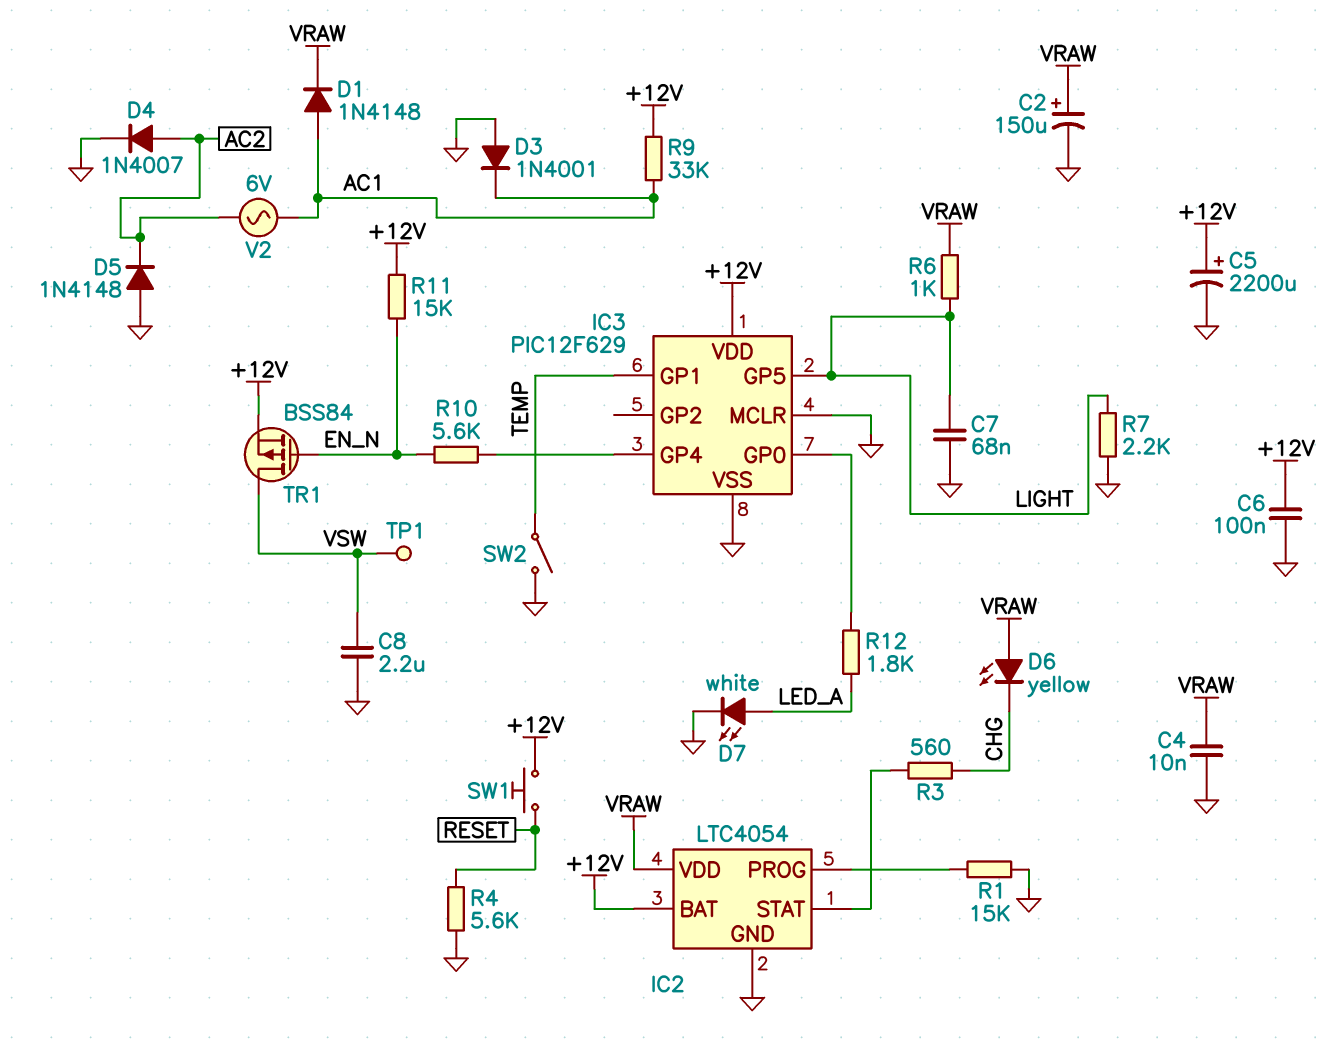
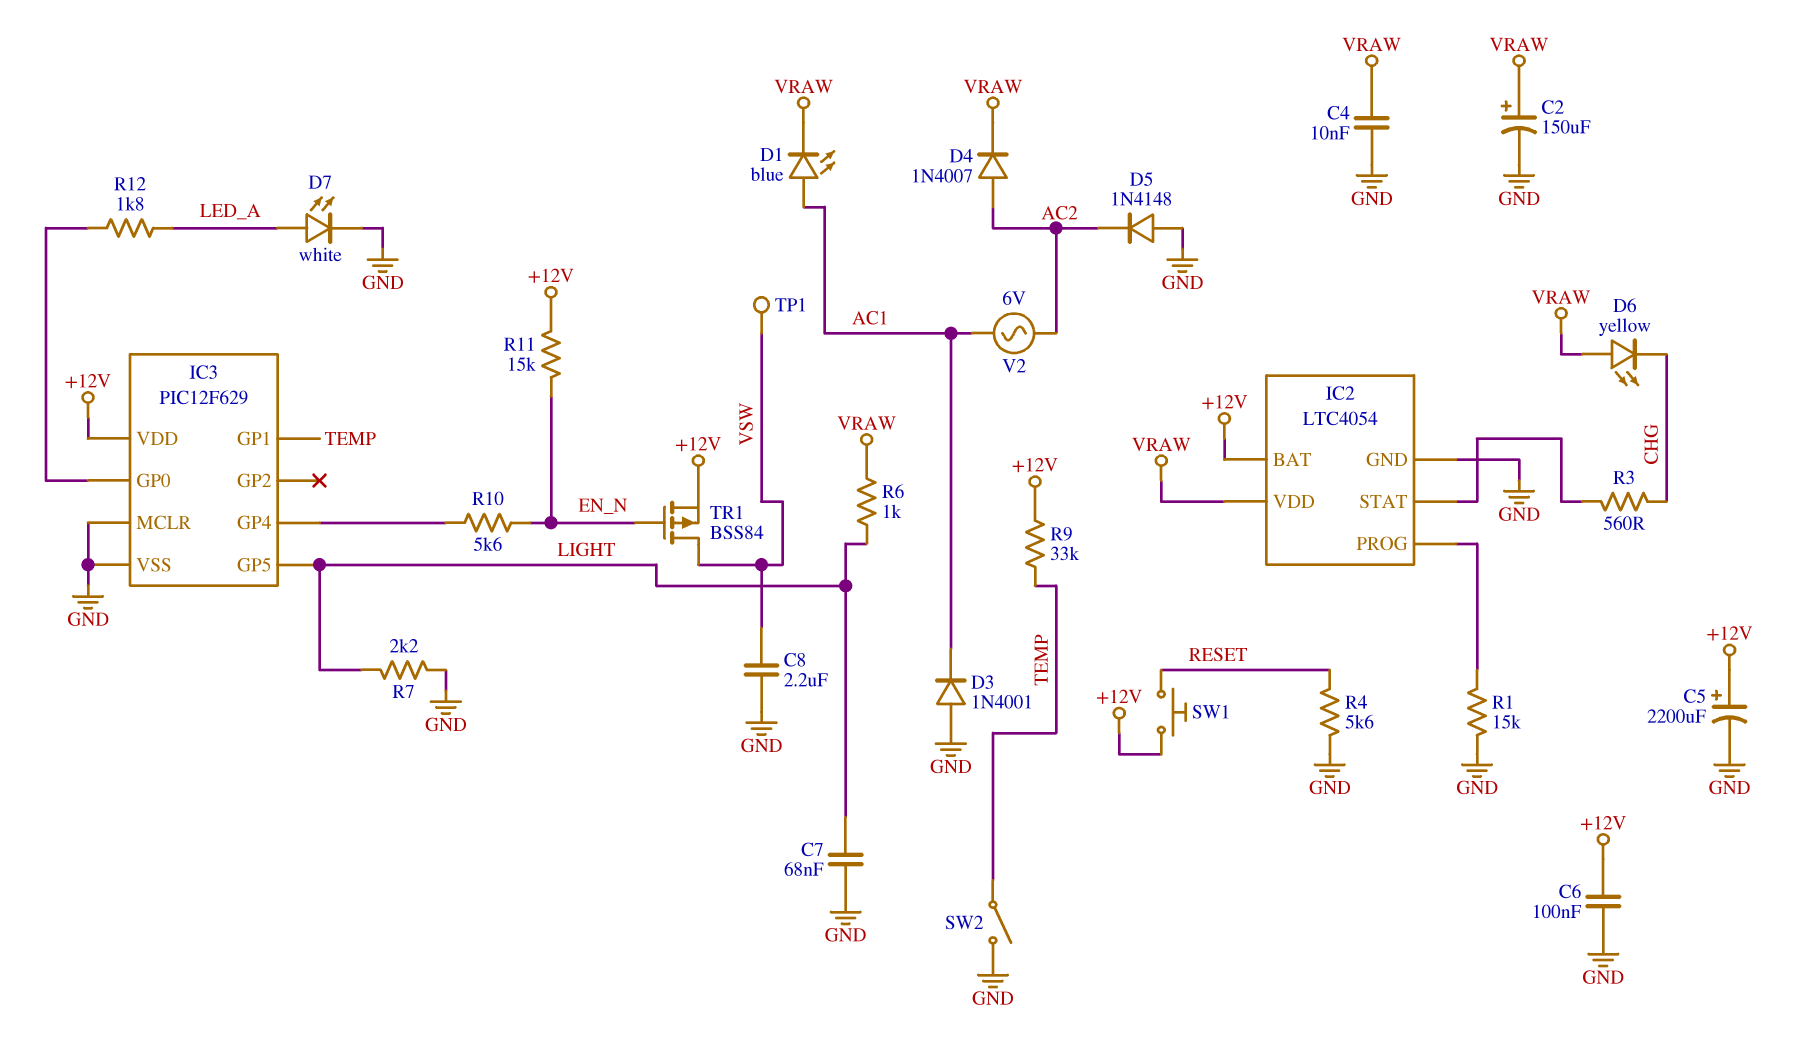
D1: diode 1N4148 (A AC1, K VRAW) -> LED blue (A AC1, K VRAW)
D4: diode 1N4007 (A AC2, K GND) -> diode 1N4007 (A AC2, K VRAW)
R9: 33k (+12V, AC1) -> 33k (+12V, TEMP)

